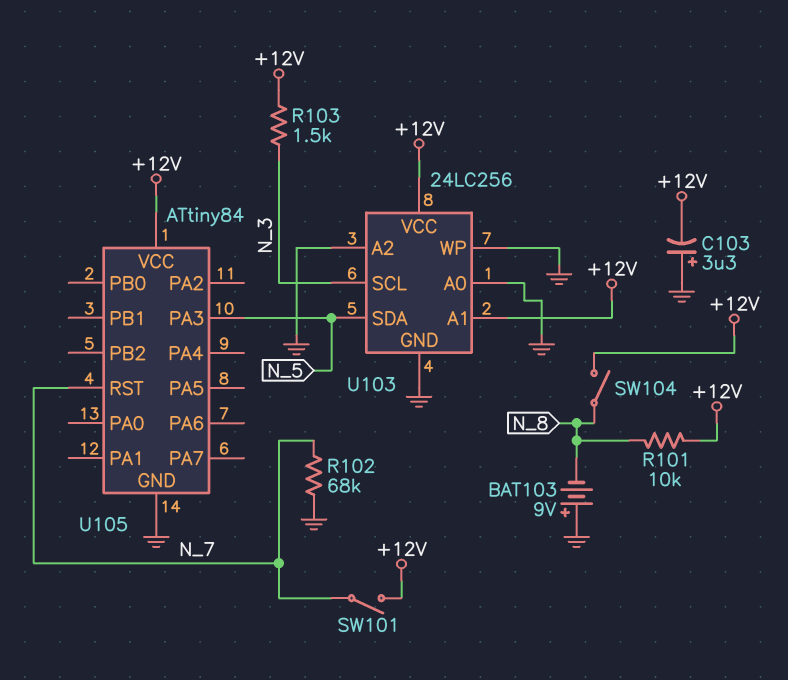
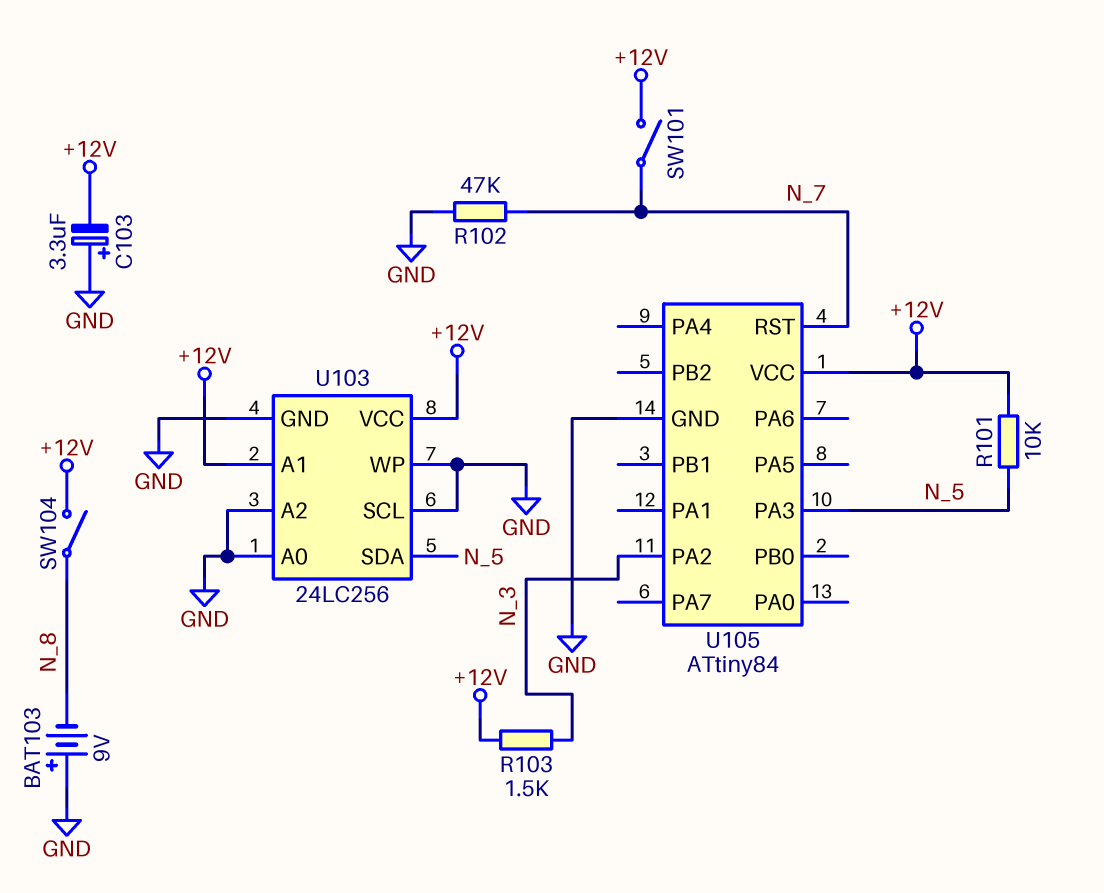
R101: 10k (+12V, N_8) -> 10k (+12V, N_5)
R102: 68k (GND, N_7) -> 47k (GND, N_7)
U103 pin SCL: N_3 -> GND
U105 pin PA2: none -> N_3

